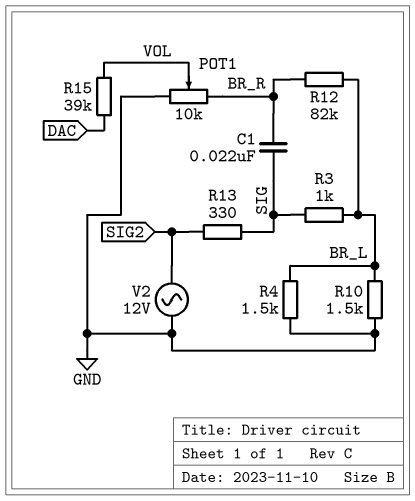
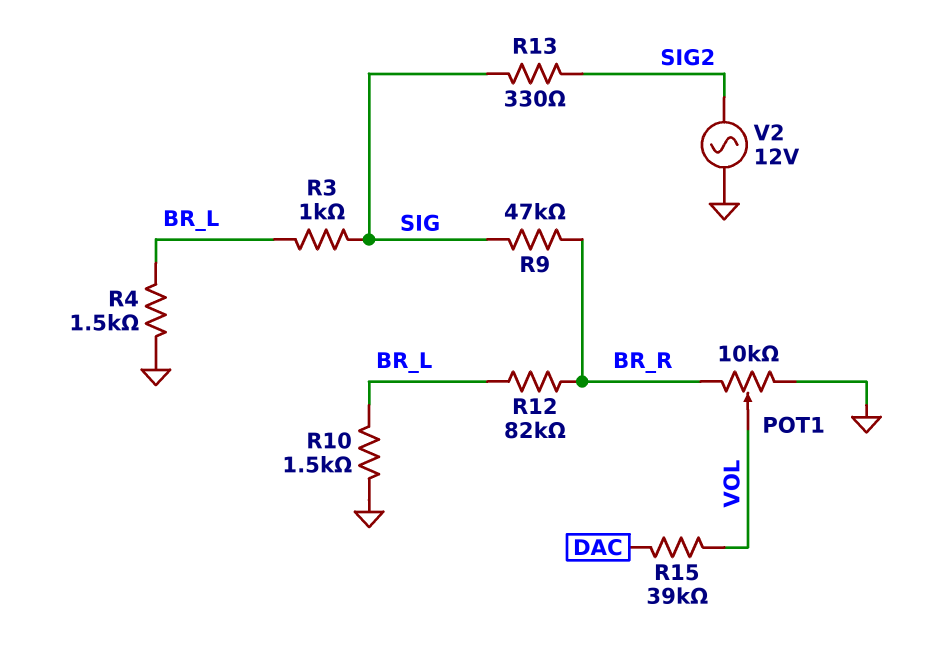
C1: 22nF (BR_R, SIG) -> none
R9: none -> 47k (BR_R, SIG)

